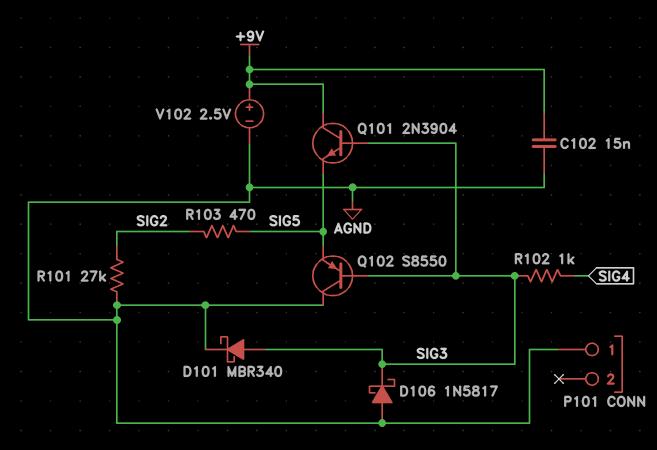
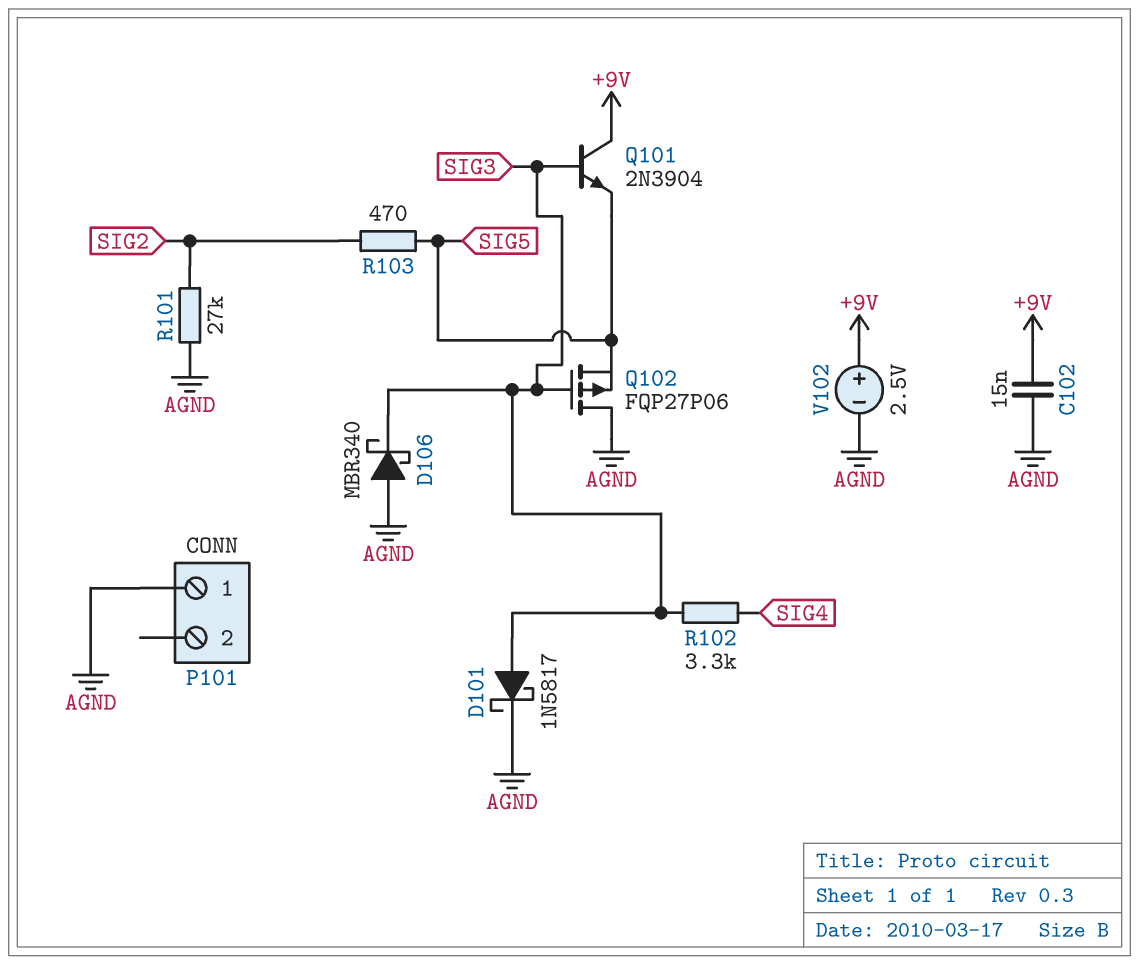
D101: schottky MBR340 (A SIG3, K AGND) -> schottky 1N5817 (A SIG3, K AGND)
D106: schottky 1N5817 (A AGND, K SIG3) -> schottky MBR340 (A AGND, K SIG3)
Q102: PNP S8550 (B SIG3, C AGND, E SIG5) -> PMOS FQP27P06 (G SIG3, D AGND, S SIG5)
R102: 1k (SIG3, SIG4) -> 3.3k (SIG3, SIG4)

